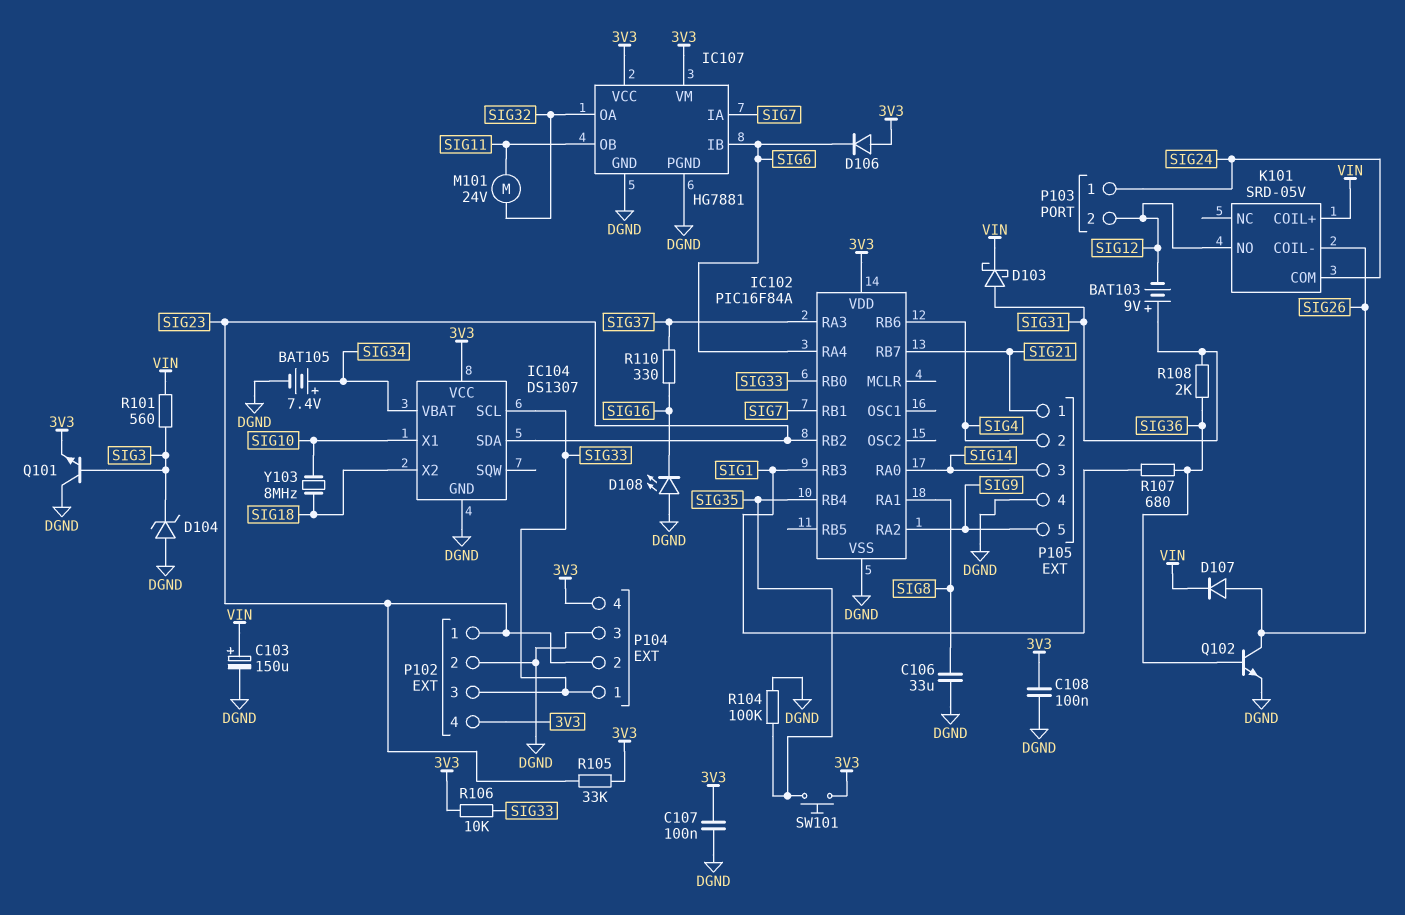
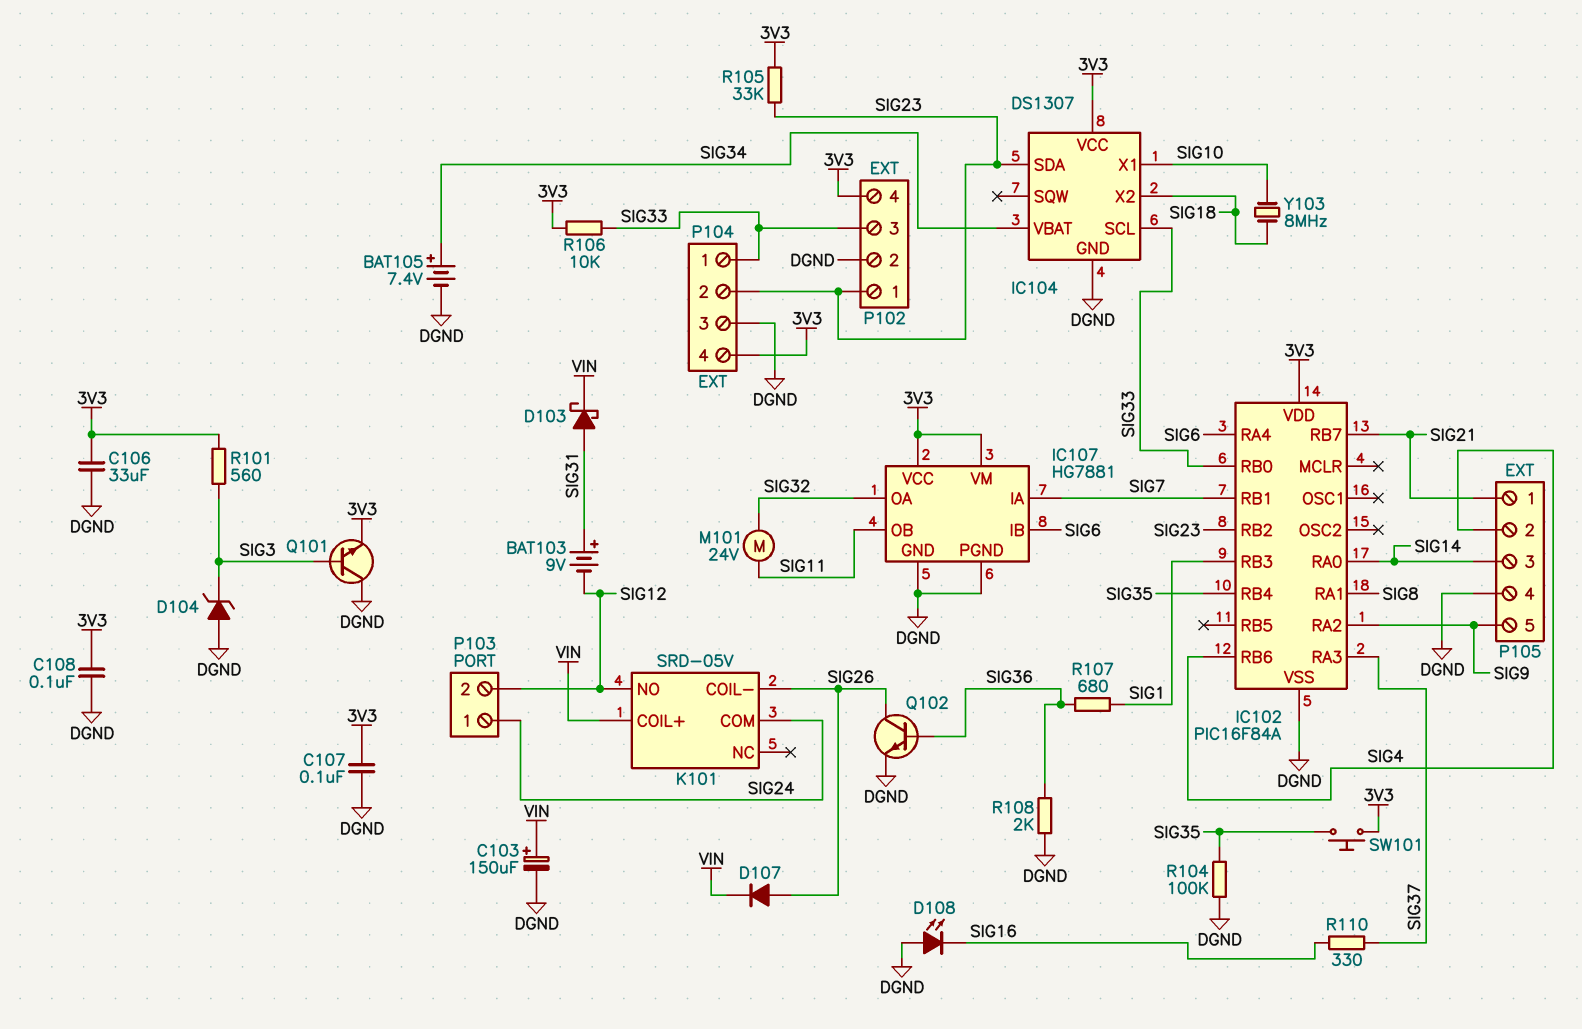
C106: 33uF (DGND, SIG8) -> 33uF (3V3, DGND)
D106: diode (A 3V3, K SIG6) -> none
R101: 560 (SIG3, VIN) -> 560 (3V3, SIG3)
R108: 2k (SIG31, SIG36) -> 2k (DGND, SIG36)

